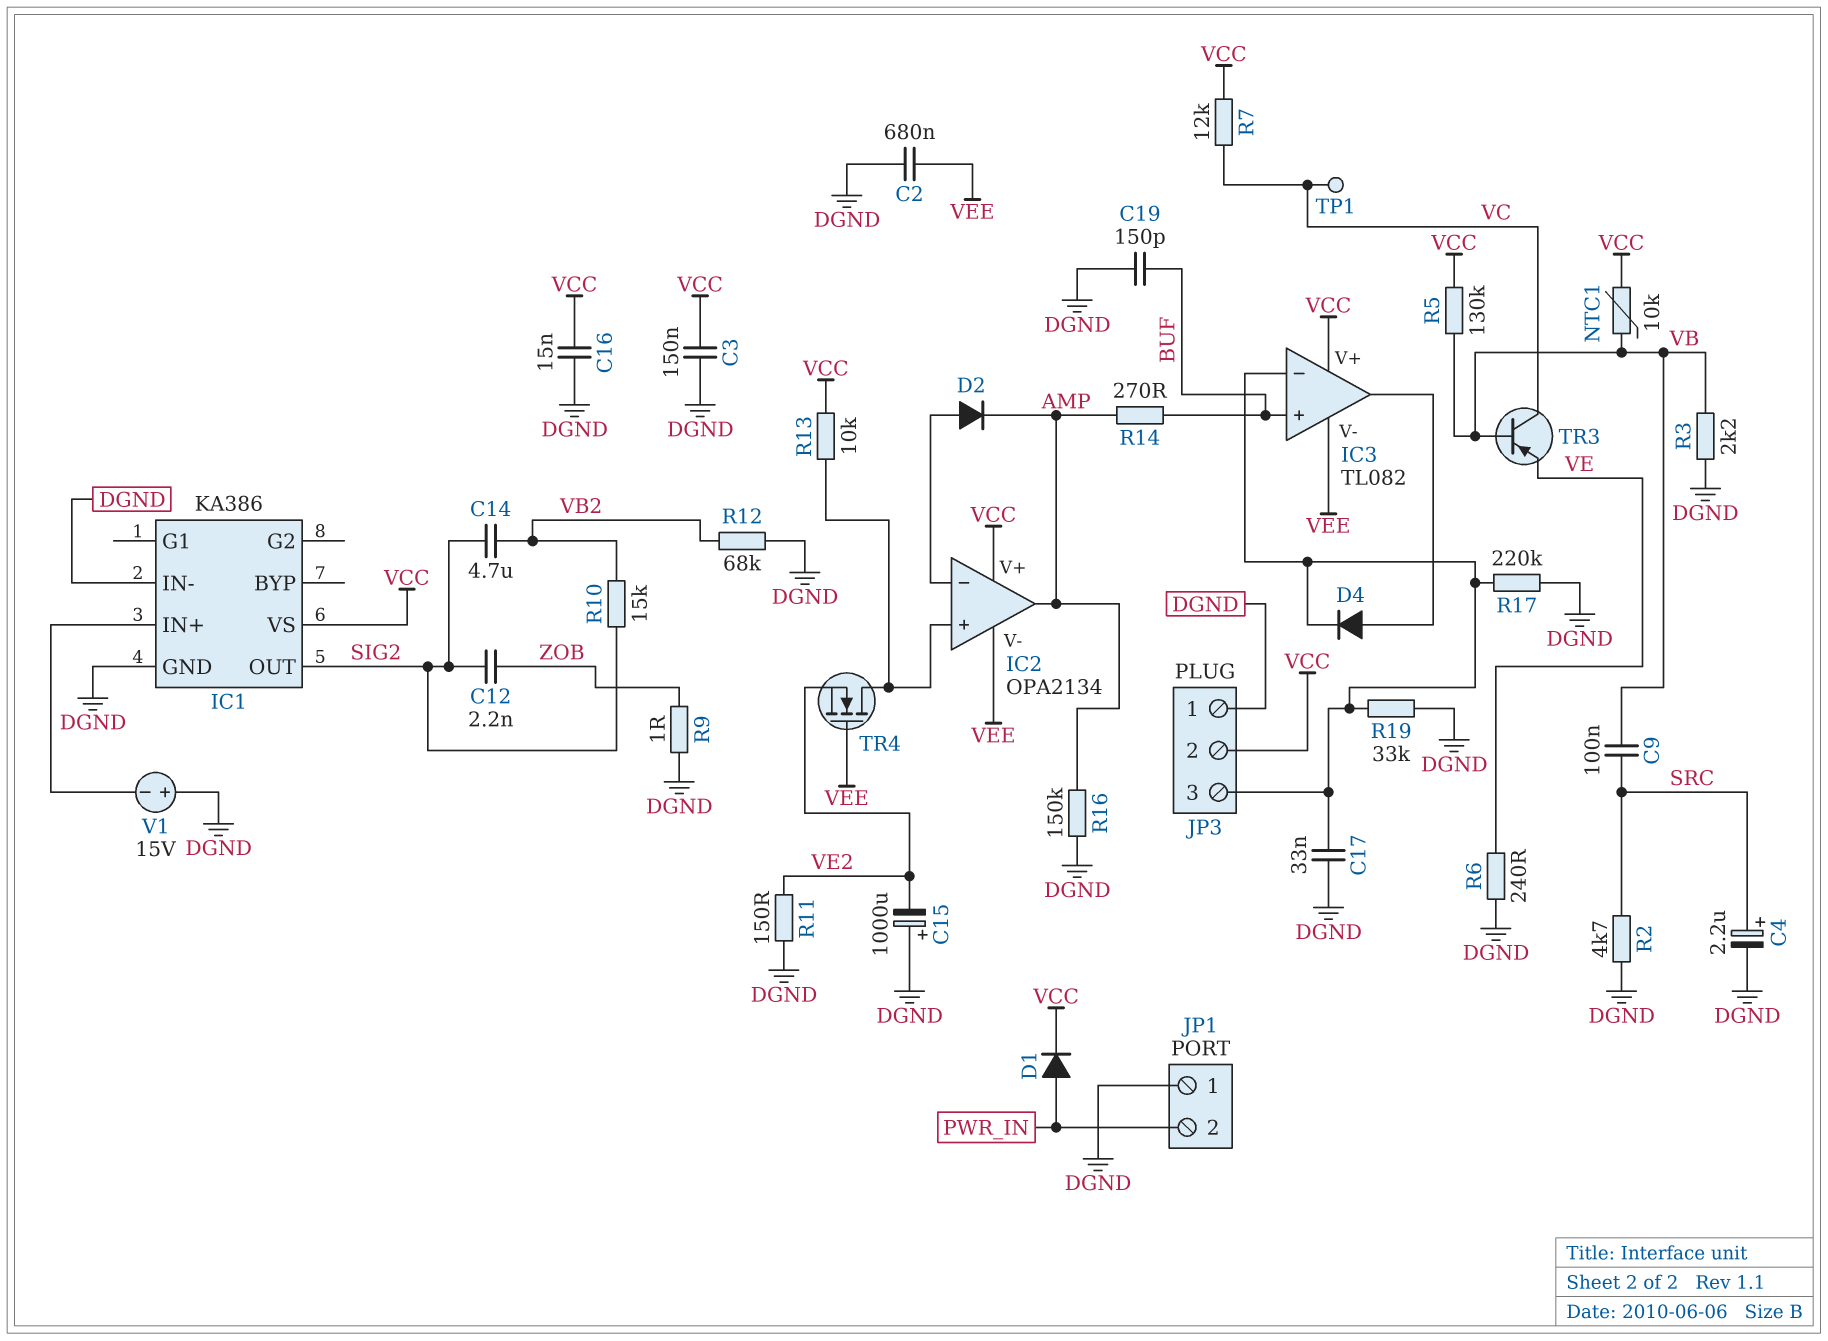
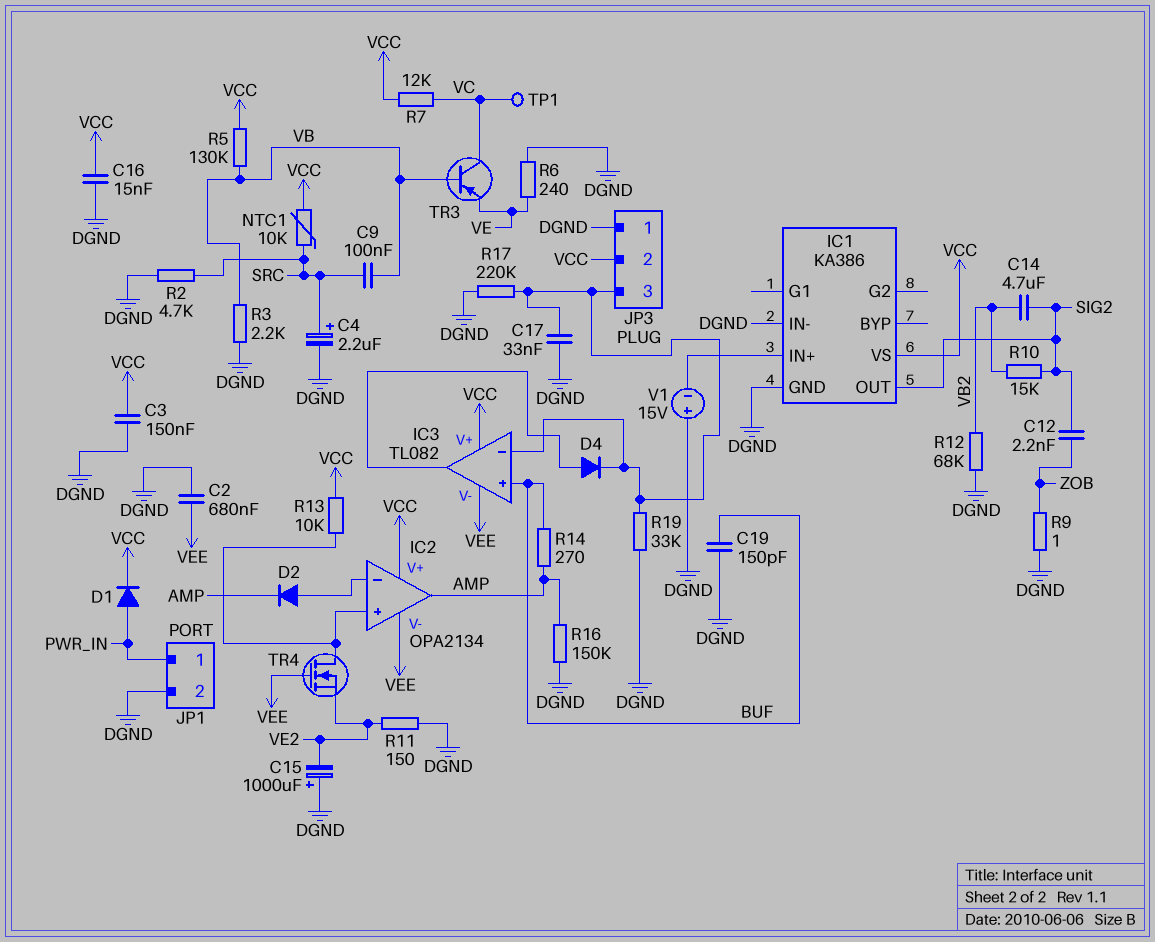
JP1 pin 1: DGND -> PWR_IN
JP1 pin 2: PWR_IN -> DGND
NTC1: 10k (VB, VCC) -> 10k (SRC, VCC)

